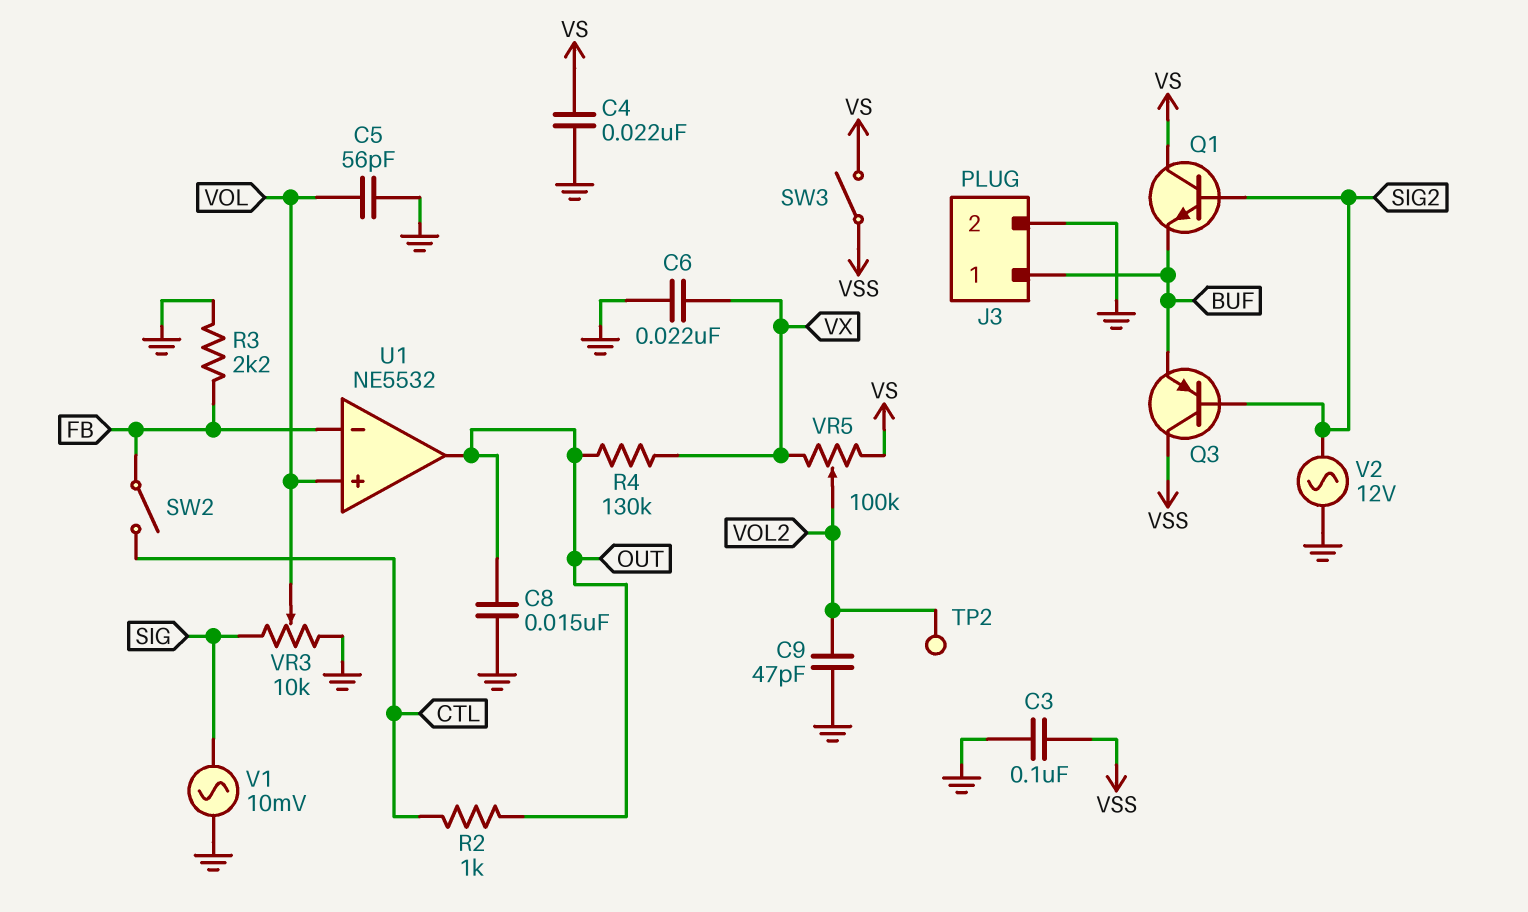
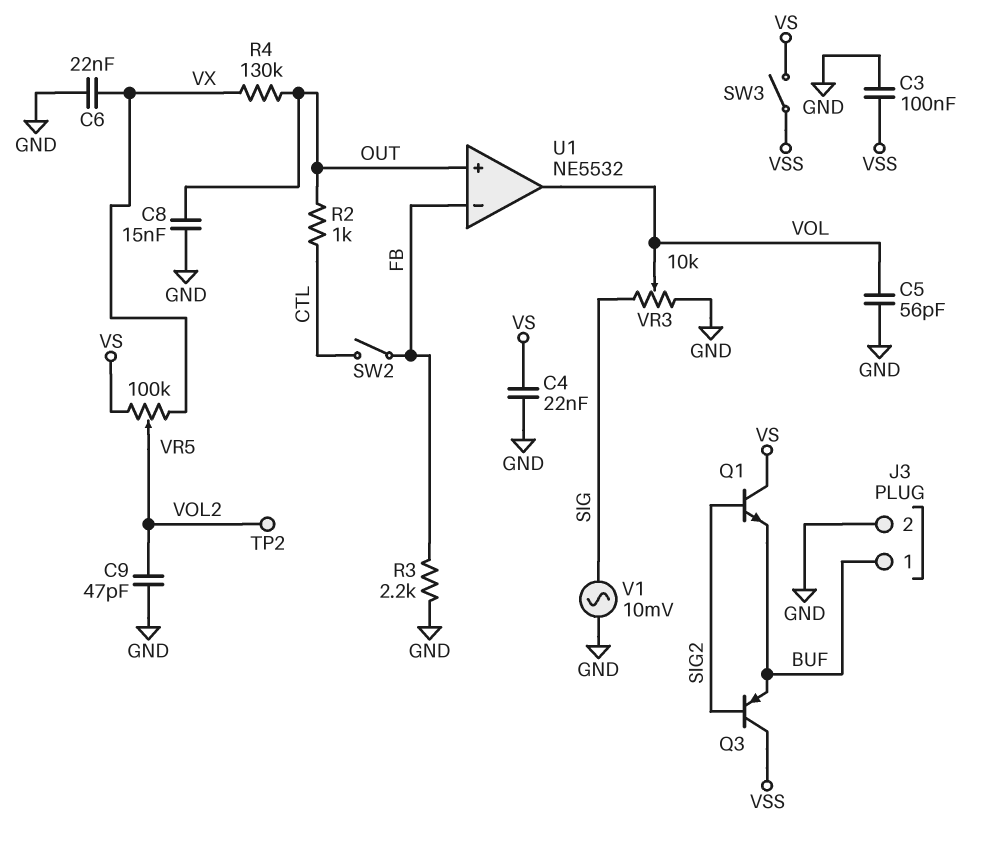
U1 pin in+: VOL -> OUT
U1 pin out: OUT -> VOL
V2: AC 12V (GND, SIG2) -> none

